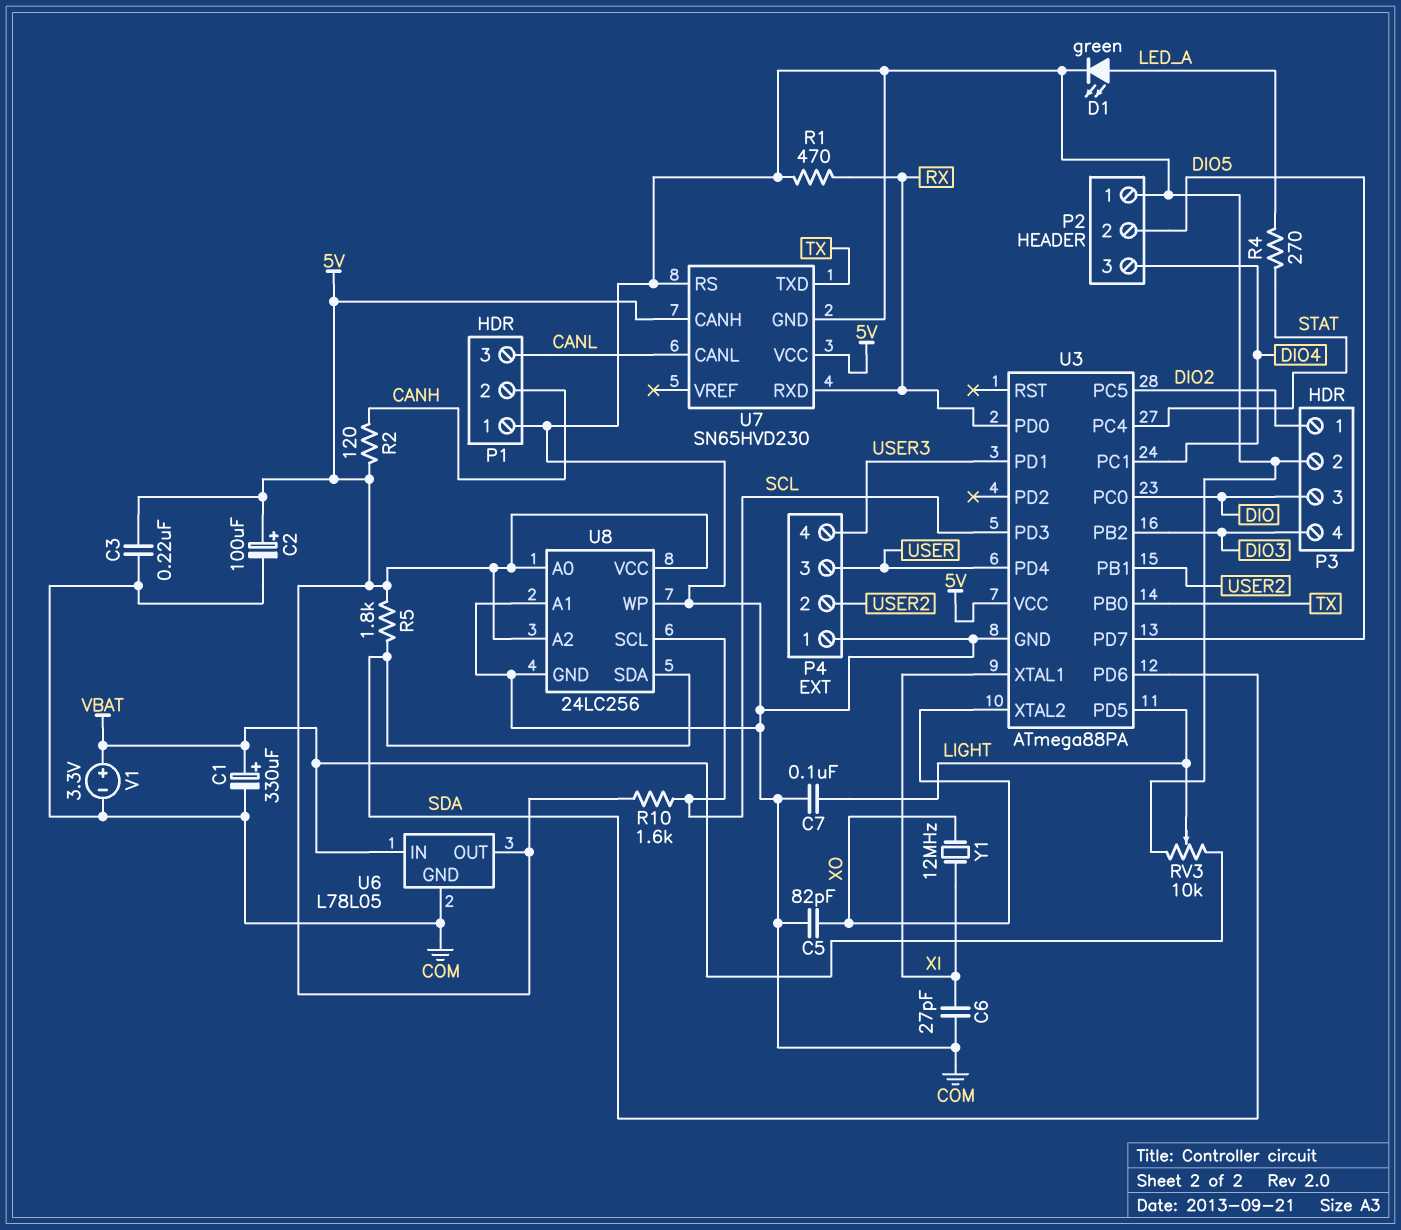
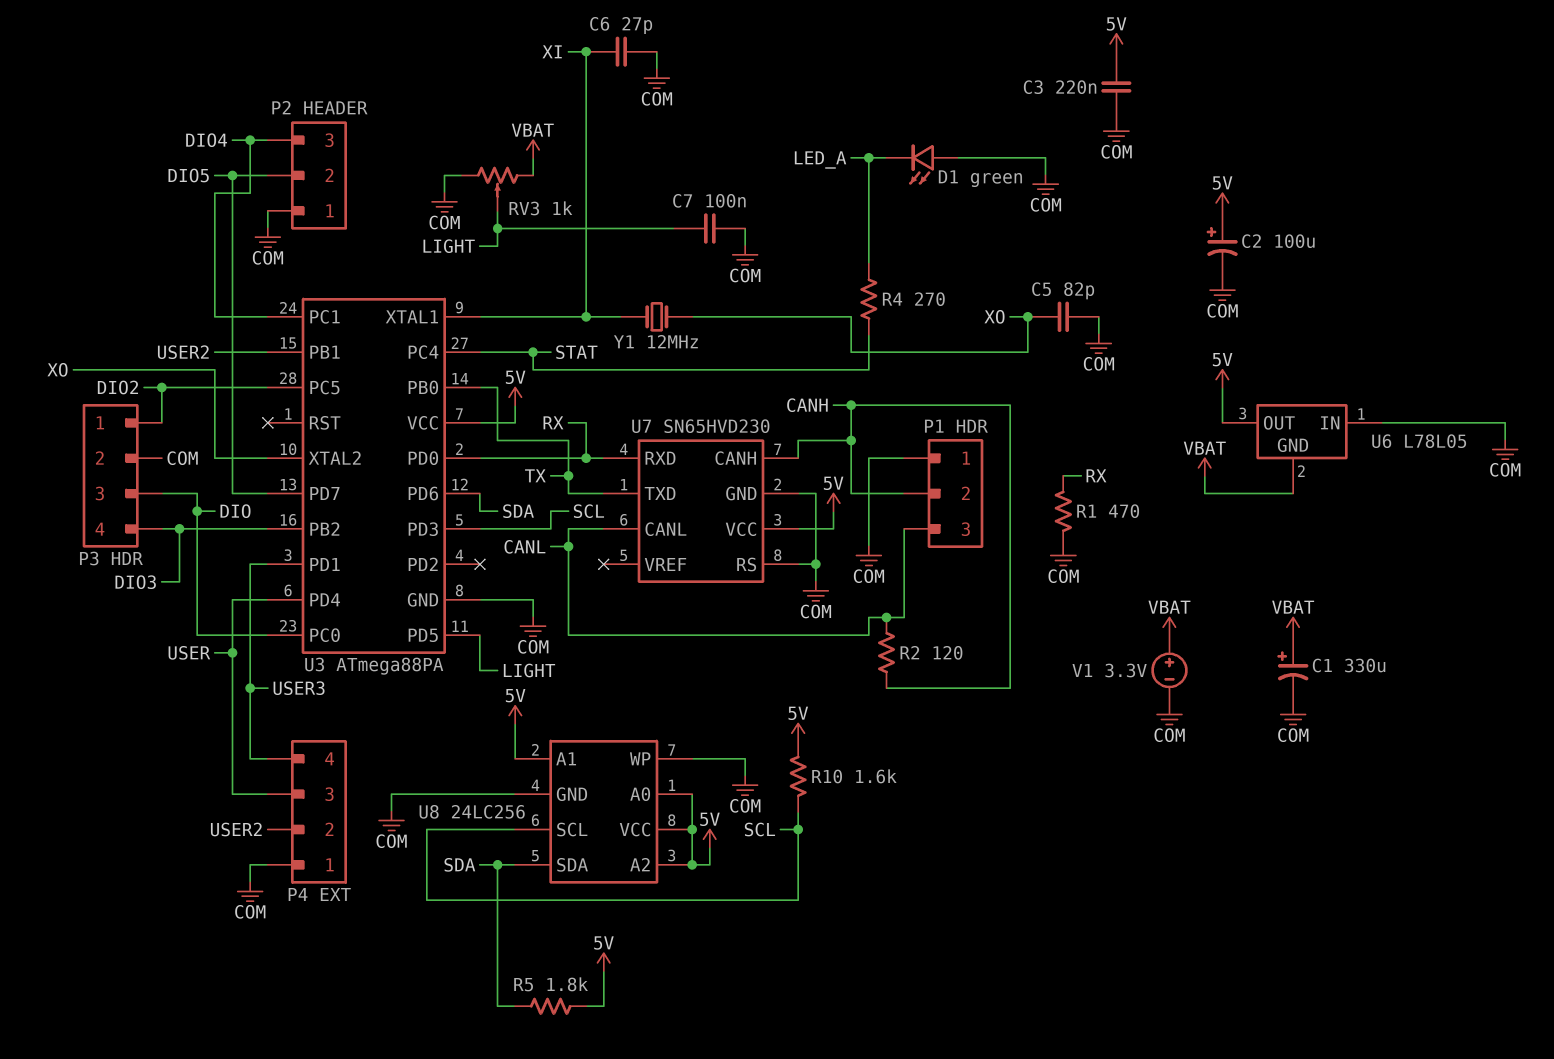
D1: LED green (A LED_A, K COM) -> LED green (A COM, K LED_A)
R2: 120 (5V, CANH) -> 120 (CANH, CANL)
RV3: 10k (COM, VBAT, wiper LIGHT) -> 1k (COM, VBAT, wiper LIGHT)
U6 pin GND: COM -> VBAT
U6 pin IN: VBAT -> COM
U7 pin CANH: 5V -> CANH
U8 pin A1: COM -> 5V

